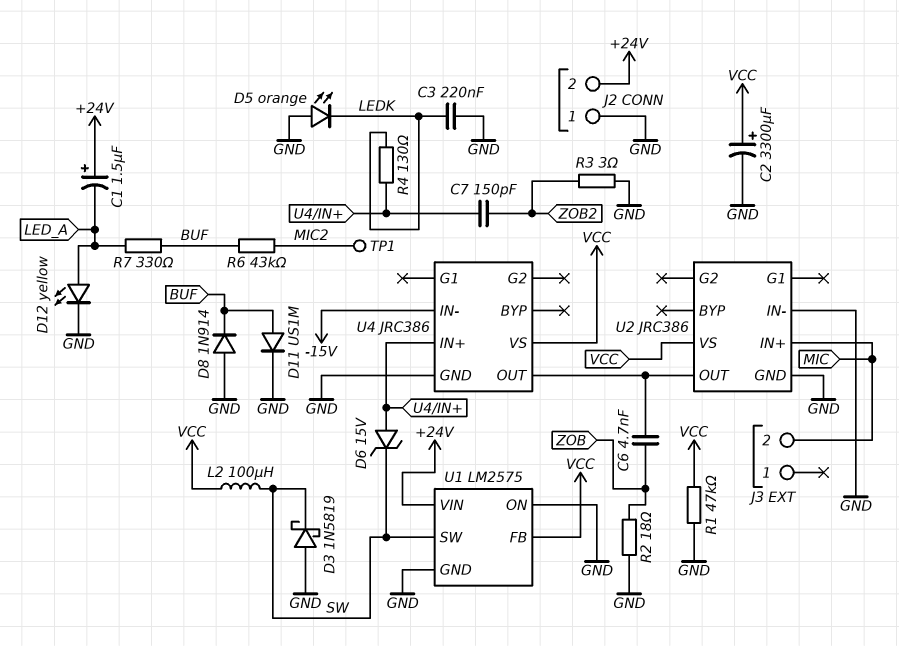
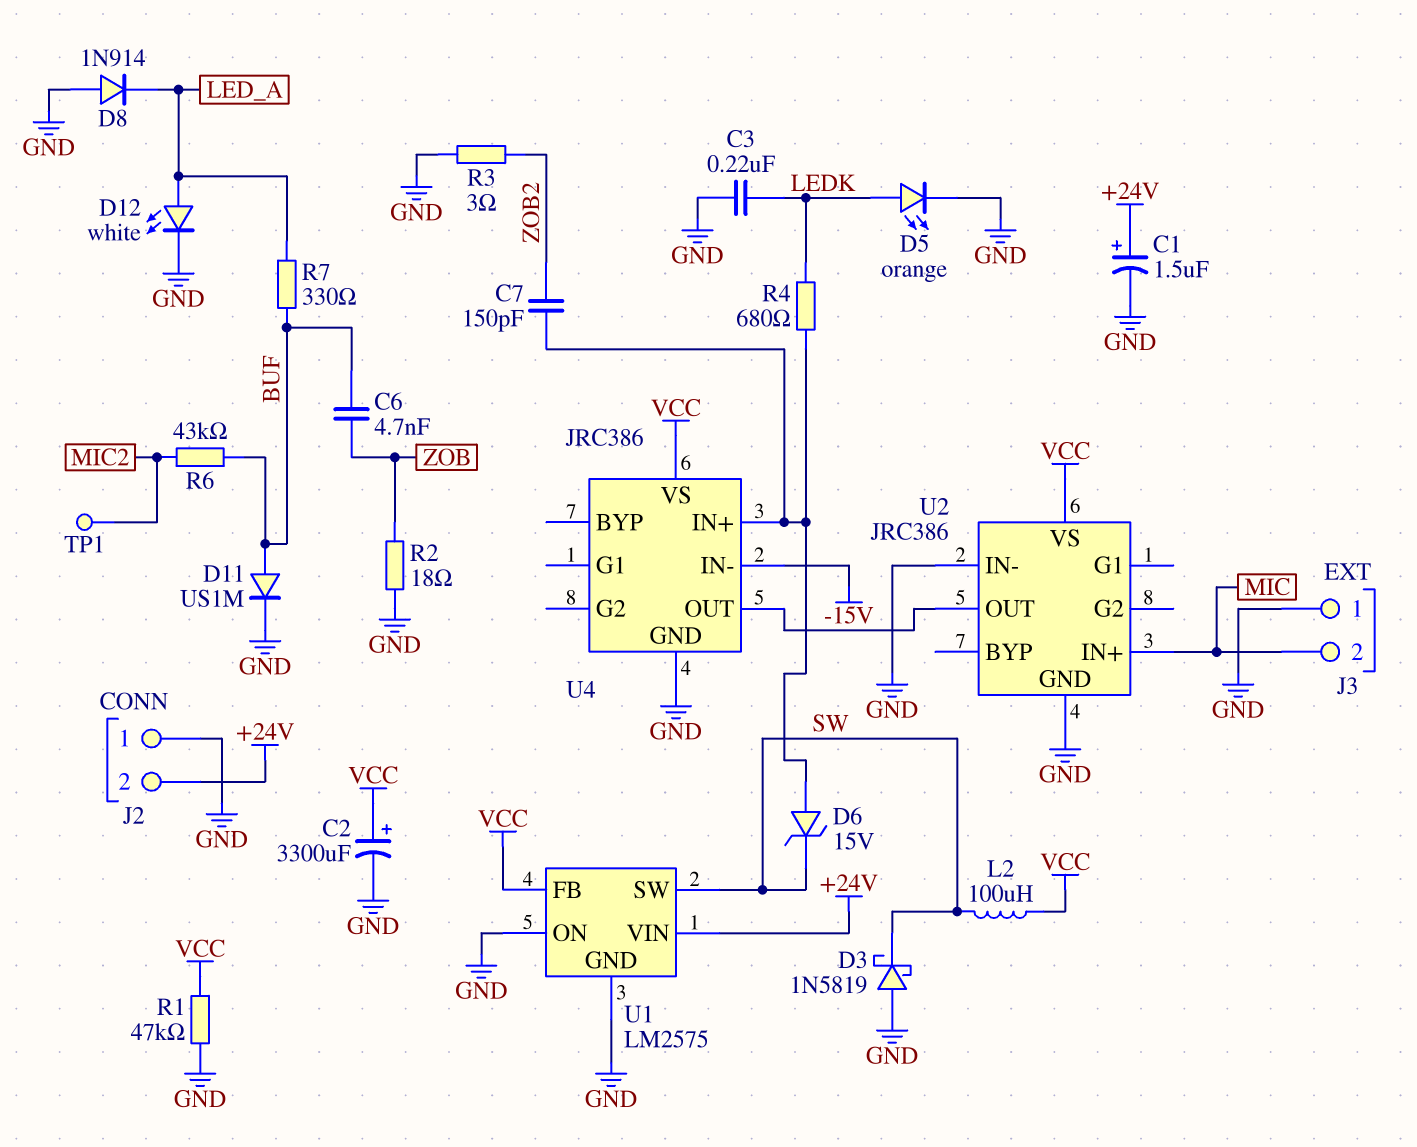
C1: 1.5uF (plus +24V, minus LED_A) -> 1.5uF (plus +24V, minus GND)
C6: 4.7nF (U2/OUT, ZOB) -> 4.7nF (BUF, ZOB)
D5: LED orange (A GND, K LEDK) -> LED orange (A LEDK, K GND)
D8: diode 1N914 (A GND, K BUF) -> diode 1N914 (A GND, K LED_A)
D12: LED yellow (A LED_A, K GND) -> LED white (A LED_A, K GND)
J3 pin 1: none -> GND
R4: 130 (LEDK, U4/IN+) -> 680 (LEDK, U4/IN+)

